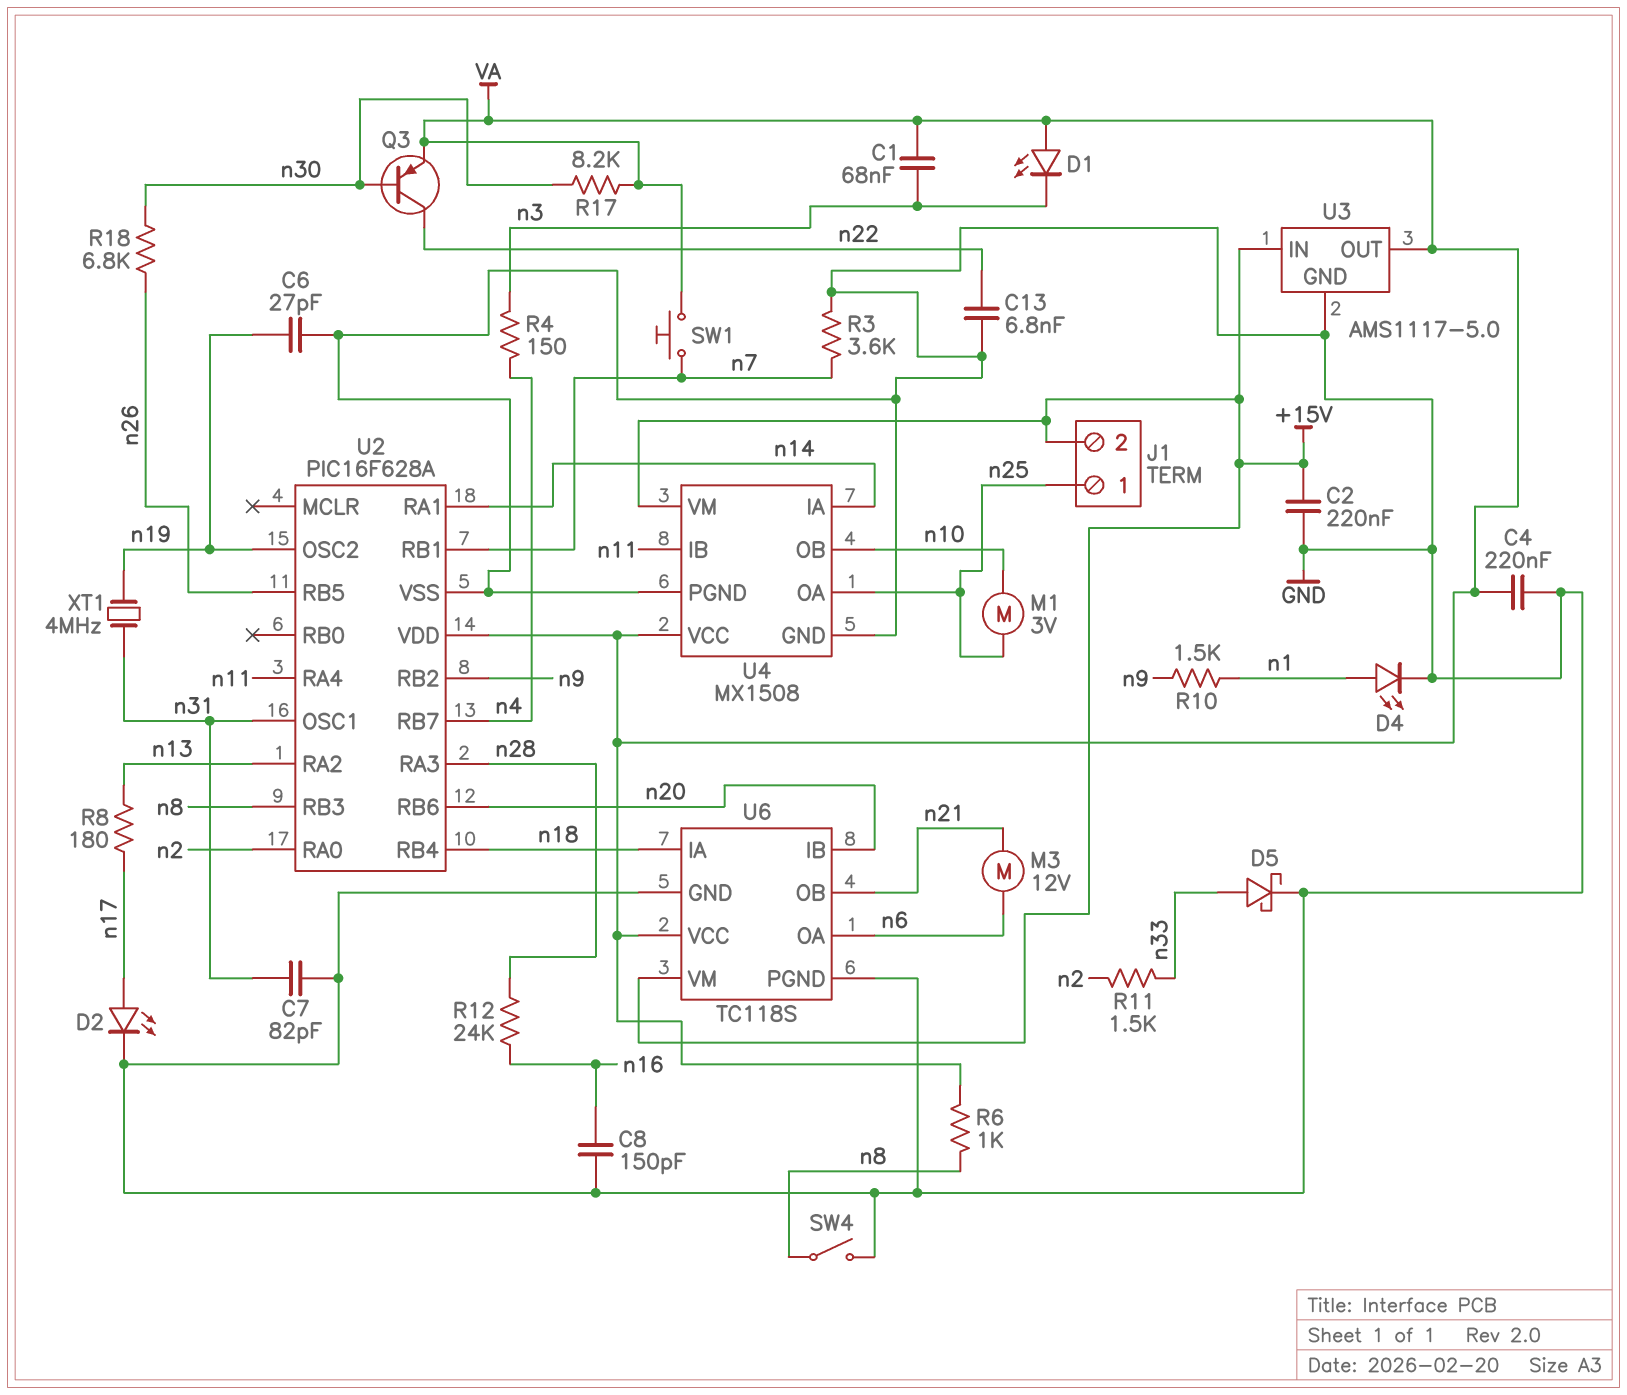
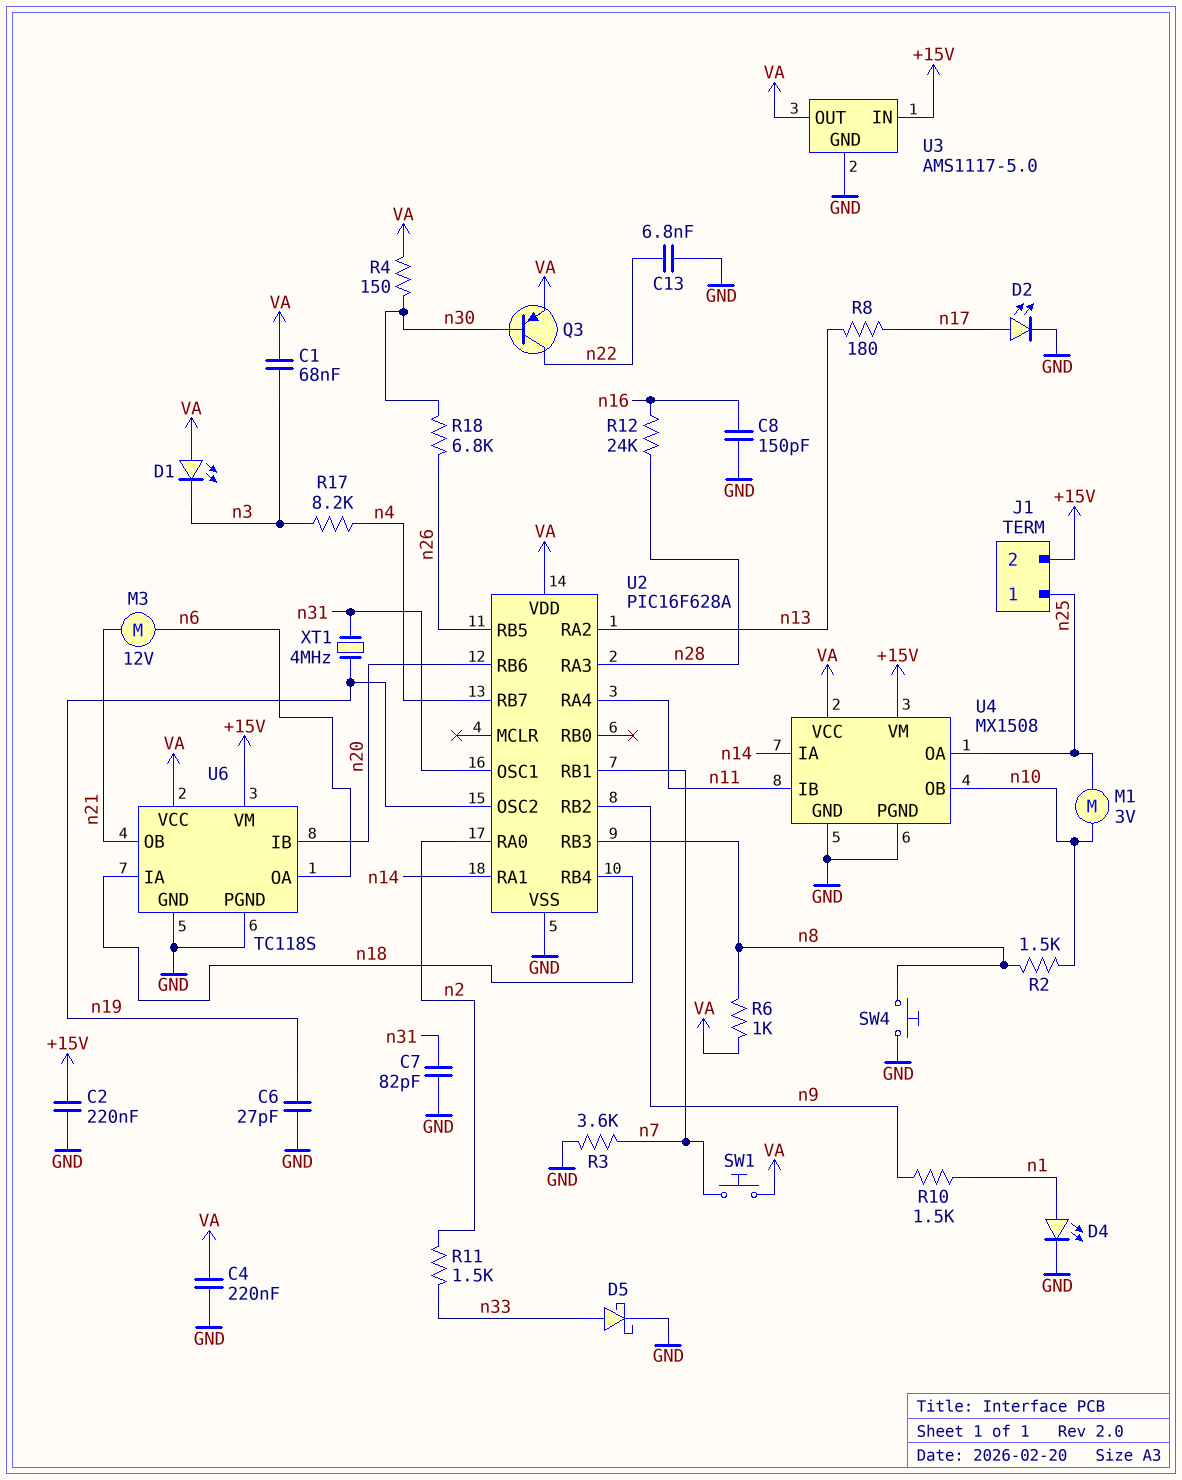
R2: none -> 1.5k (n8, n10)
R4: 150 (n3, n4) -> 150 (VA, n30)
R17: 8.2k (VA, n30) -> 8.2k (n3, n4)
SW4: switch (GND, n8) -> button (GND, n8)

